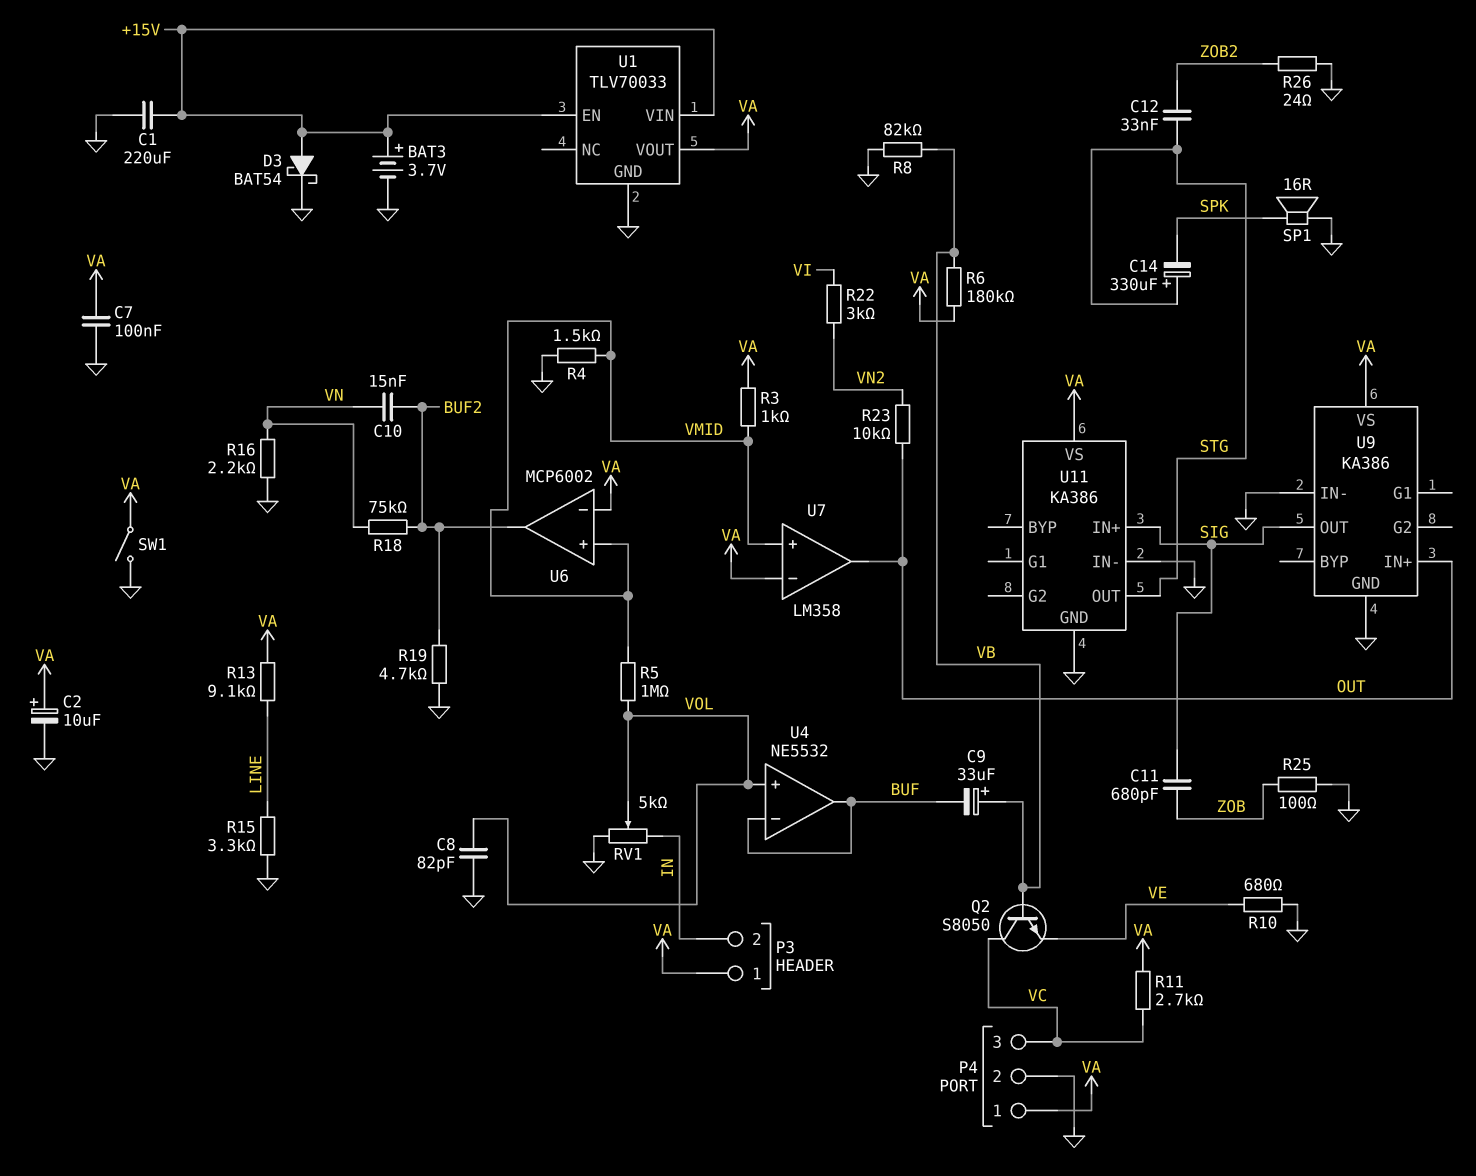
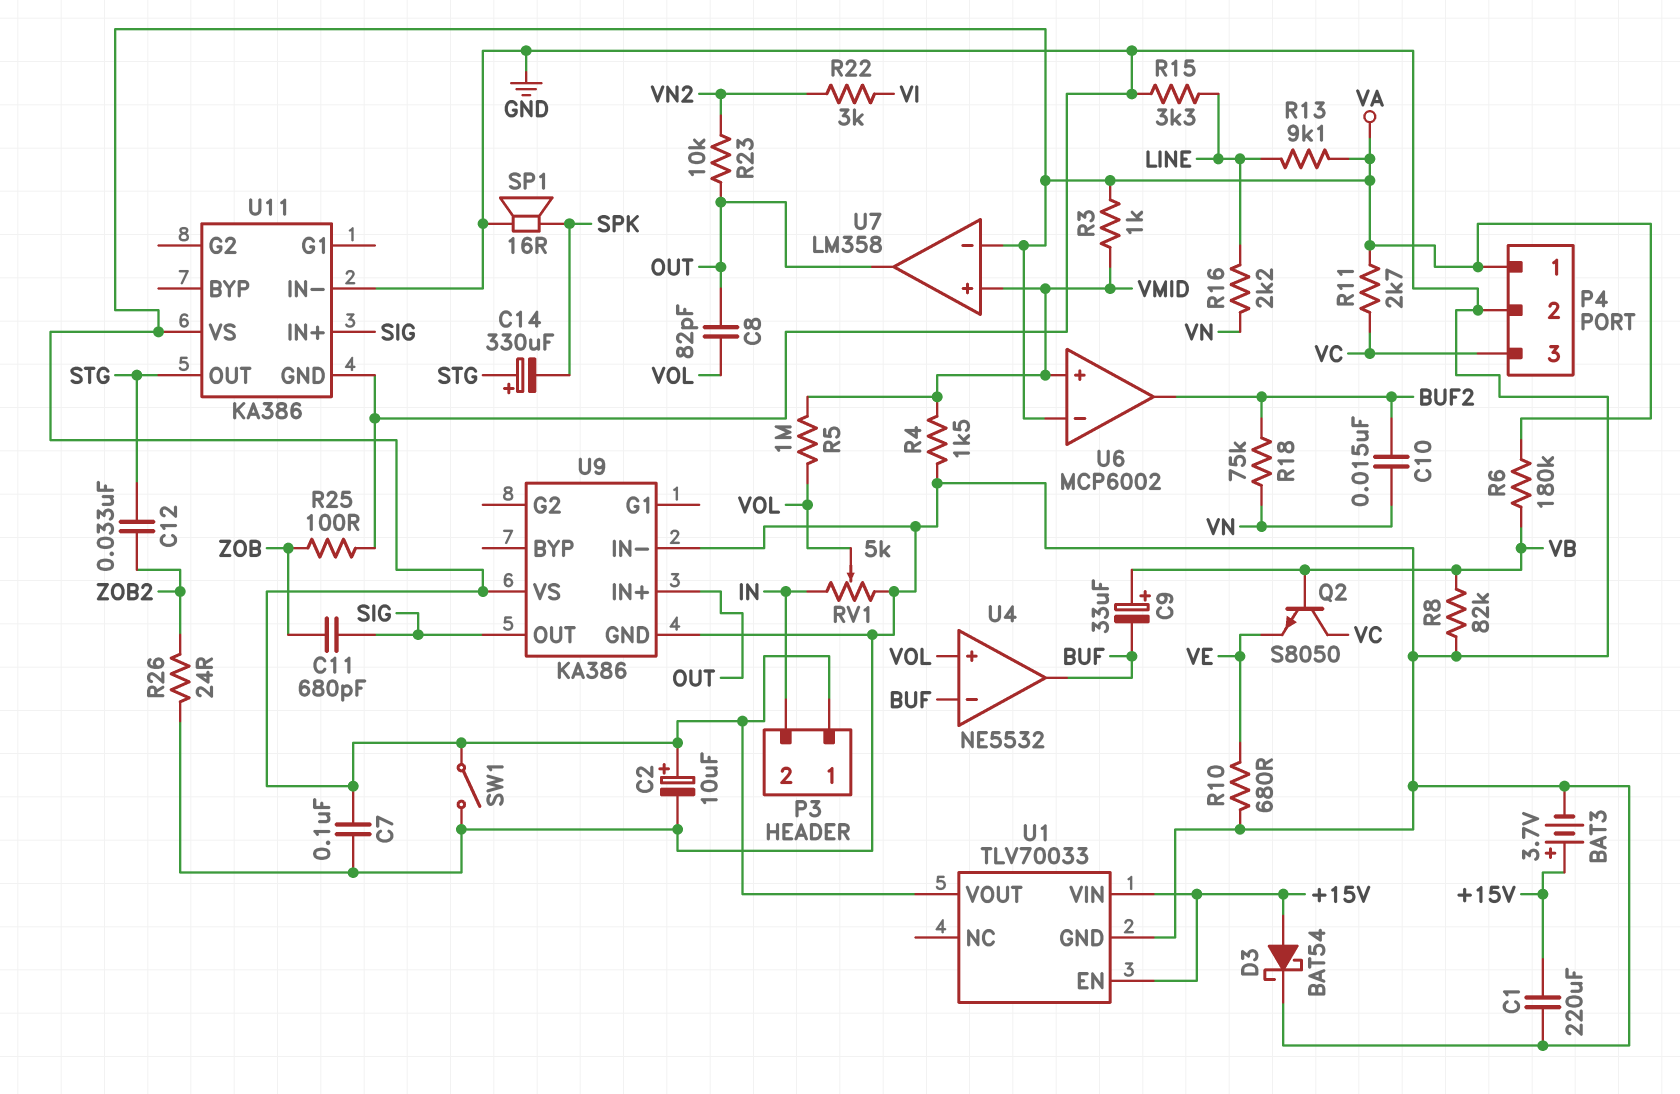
C8: 82pF (GND, VOL) -> 82pF (OUT, VOL)
R16: 2.2k (GND, VN) -> 2.2k (LINE, VN)
R19: 4.7k (BUF2, GND) -> none

